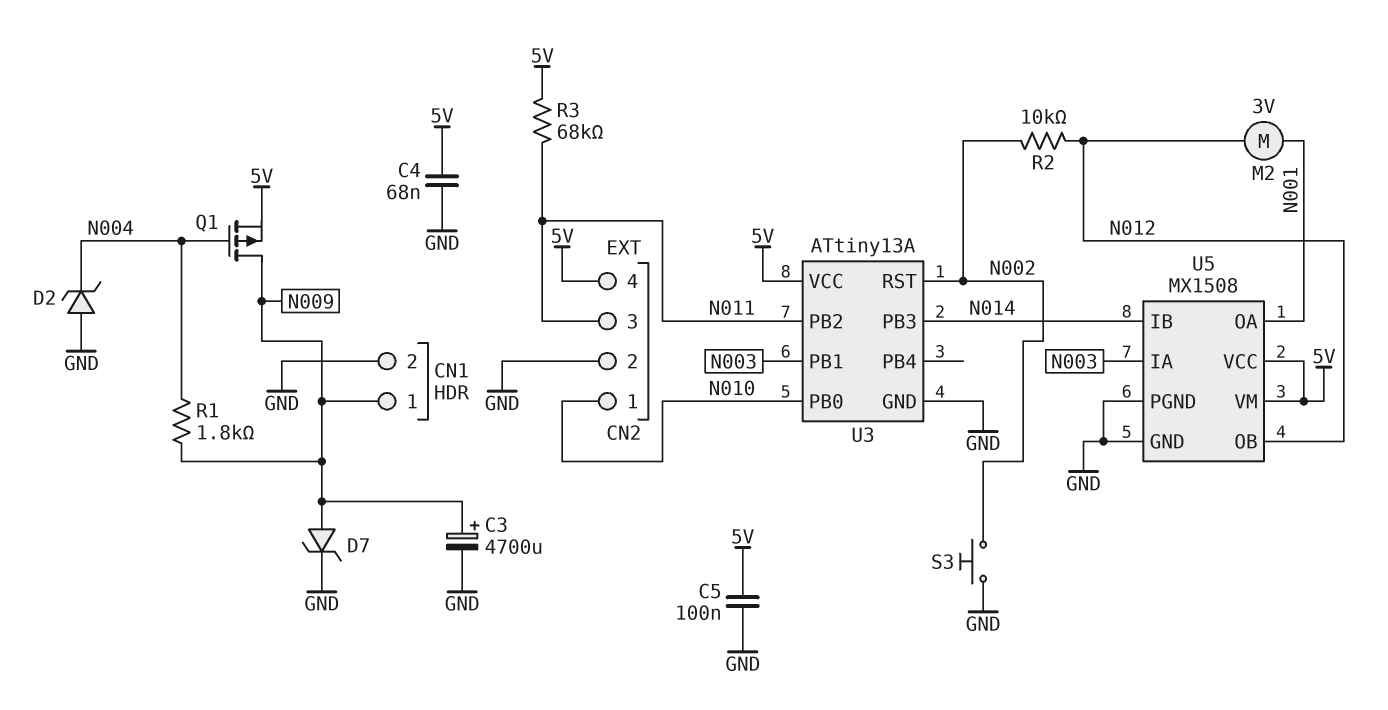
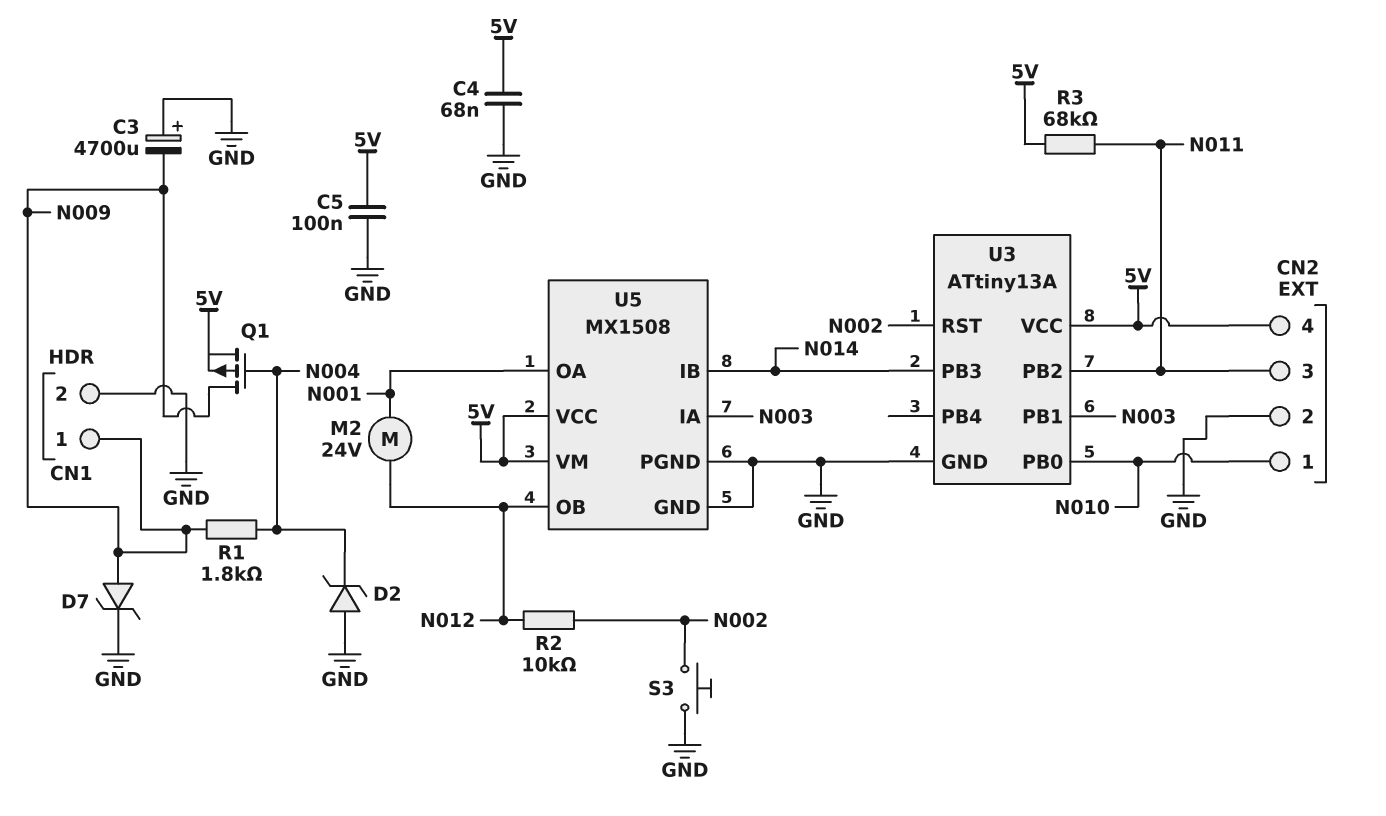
C3: 4700uF (plus N009, minus GND) -> 4700uF (plus GND, minus N009)
M2: motor 3V (N001, N012) -> motor 24V (N001, N012)

